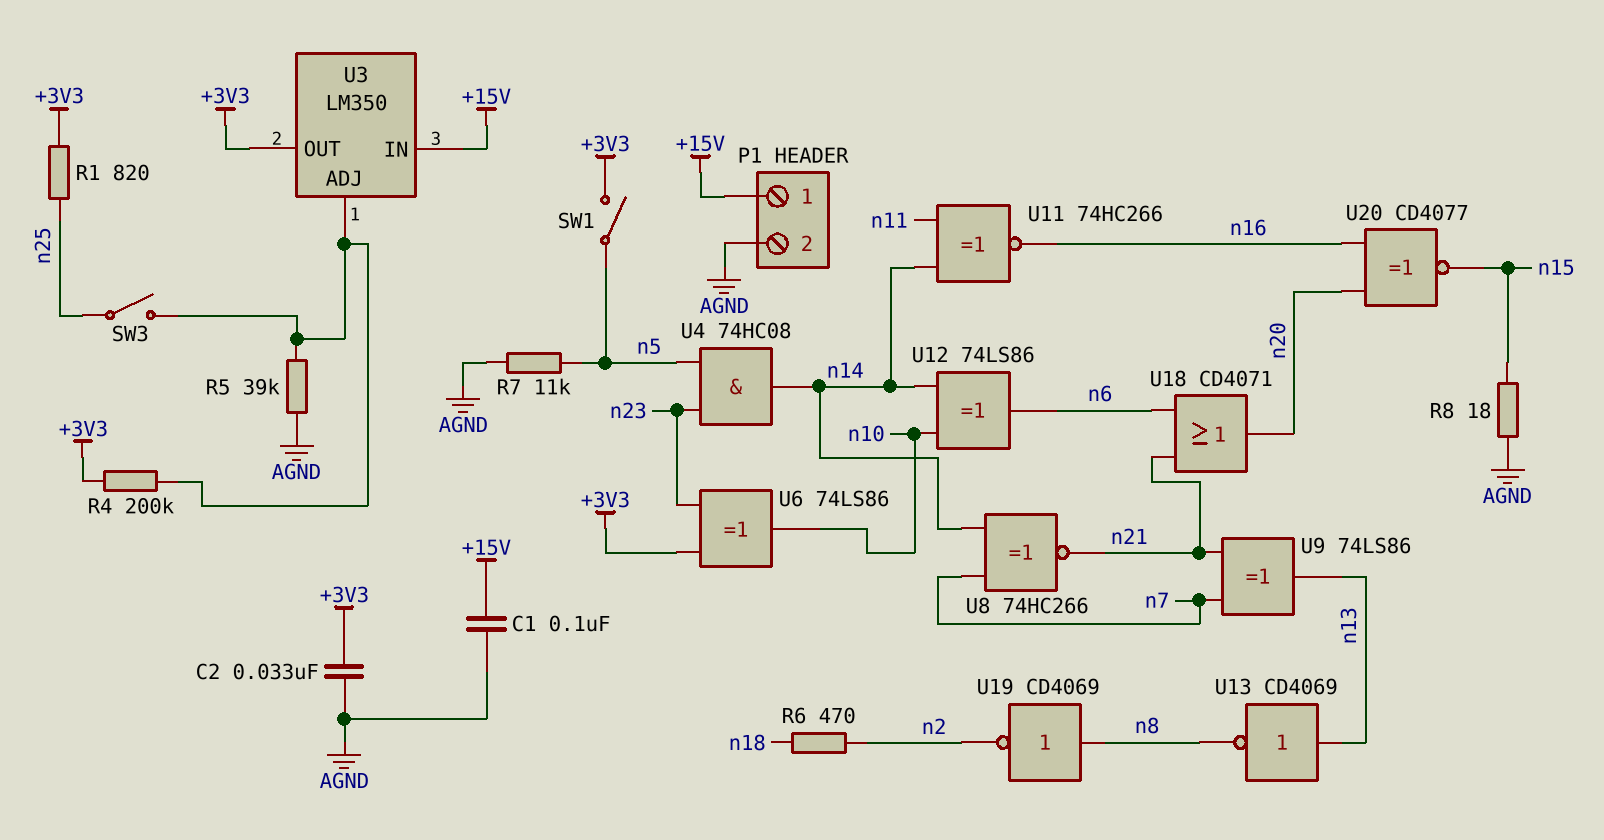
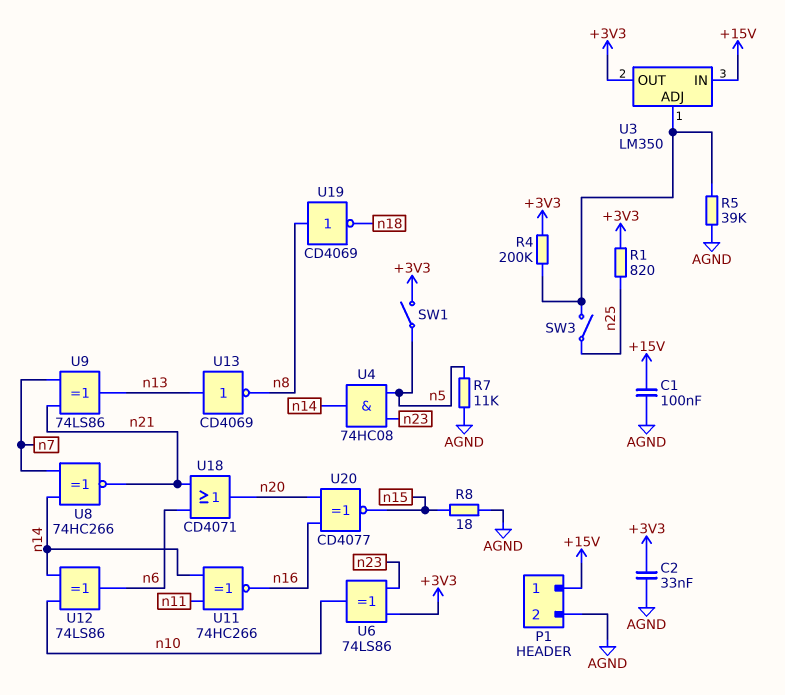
R6: 470 (n2, n18) -> none
U19: NOT CD4069 (in n8, out n2) -> NOT CD4069 (in n8, out n18)

